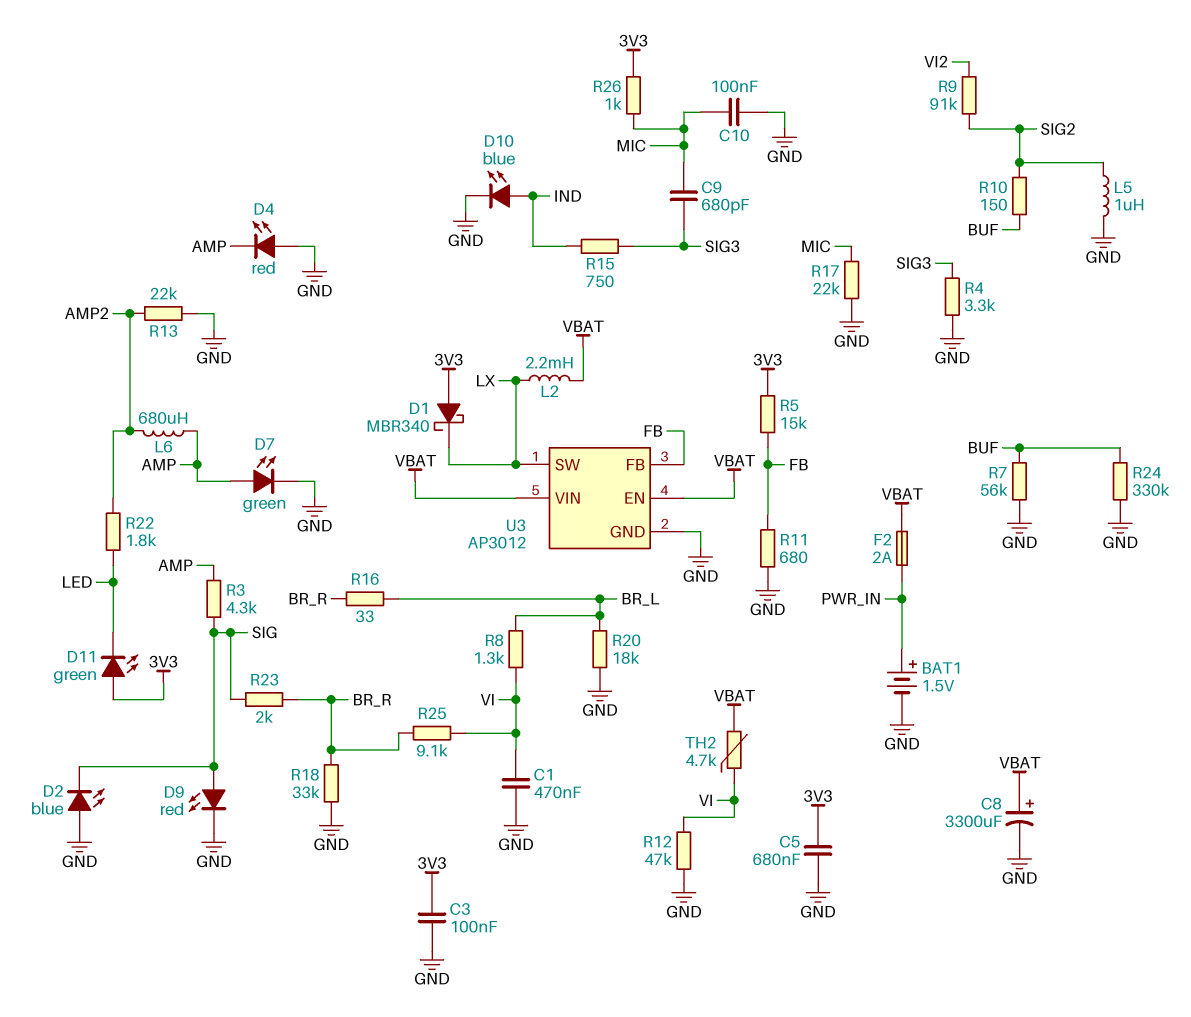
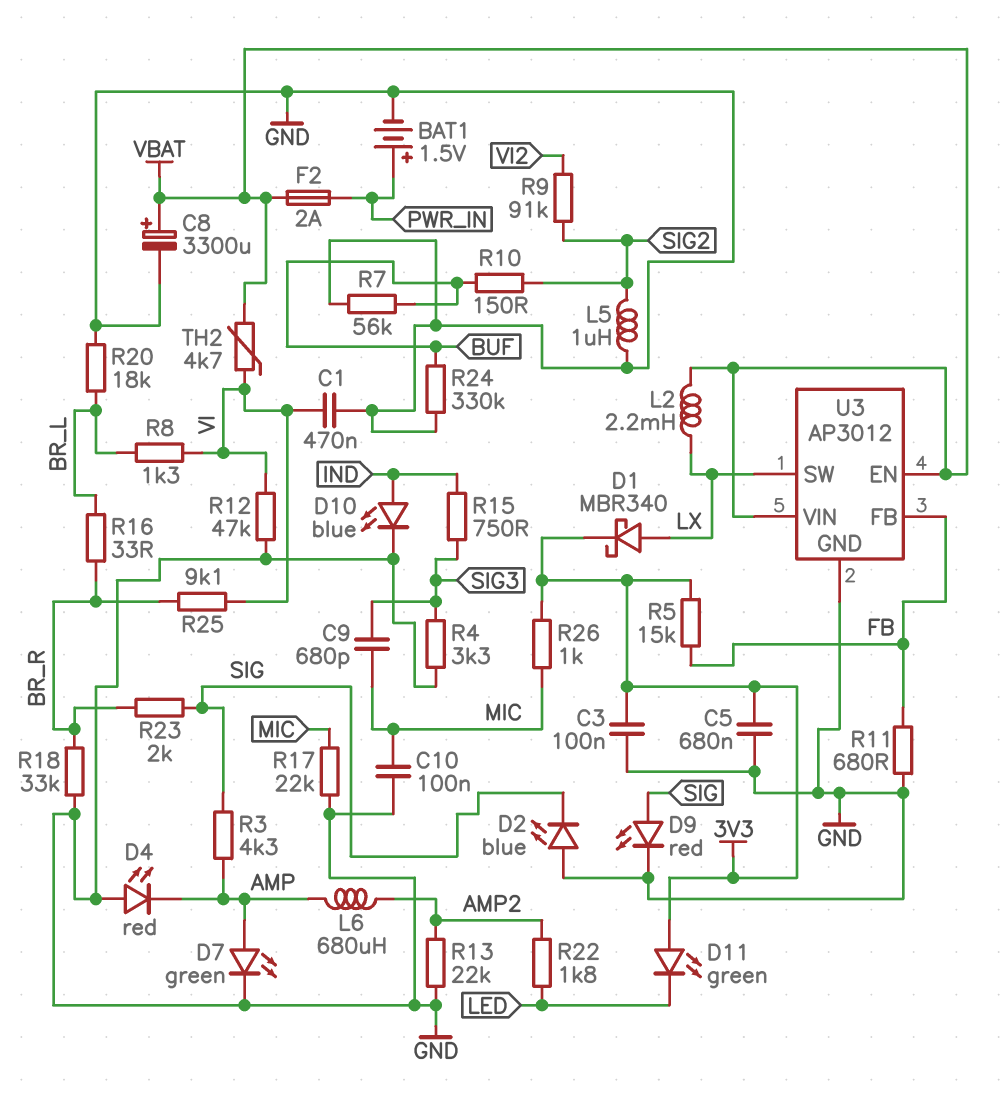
D1: schottky MBR340 (A 3V3, K LX) -> schottky MBR340 (A LX, K 3V3)

